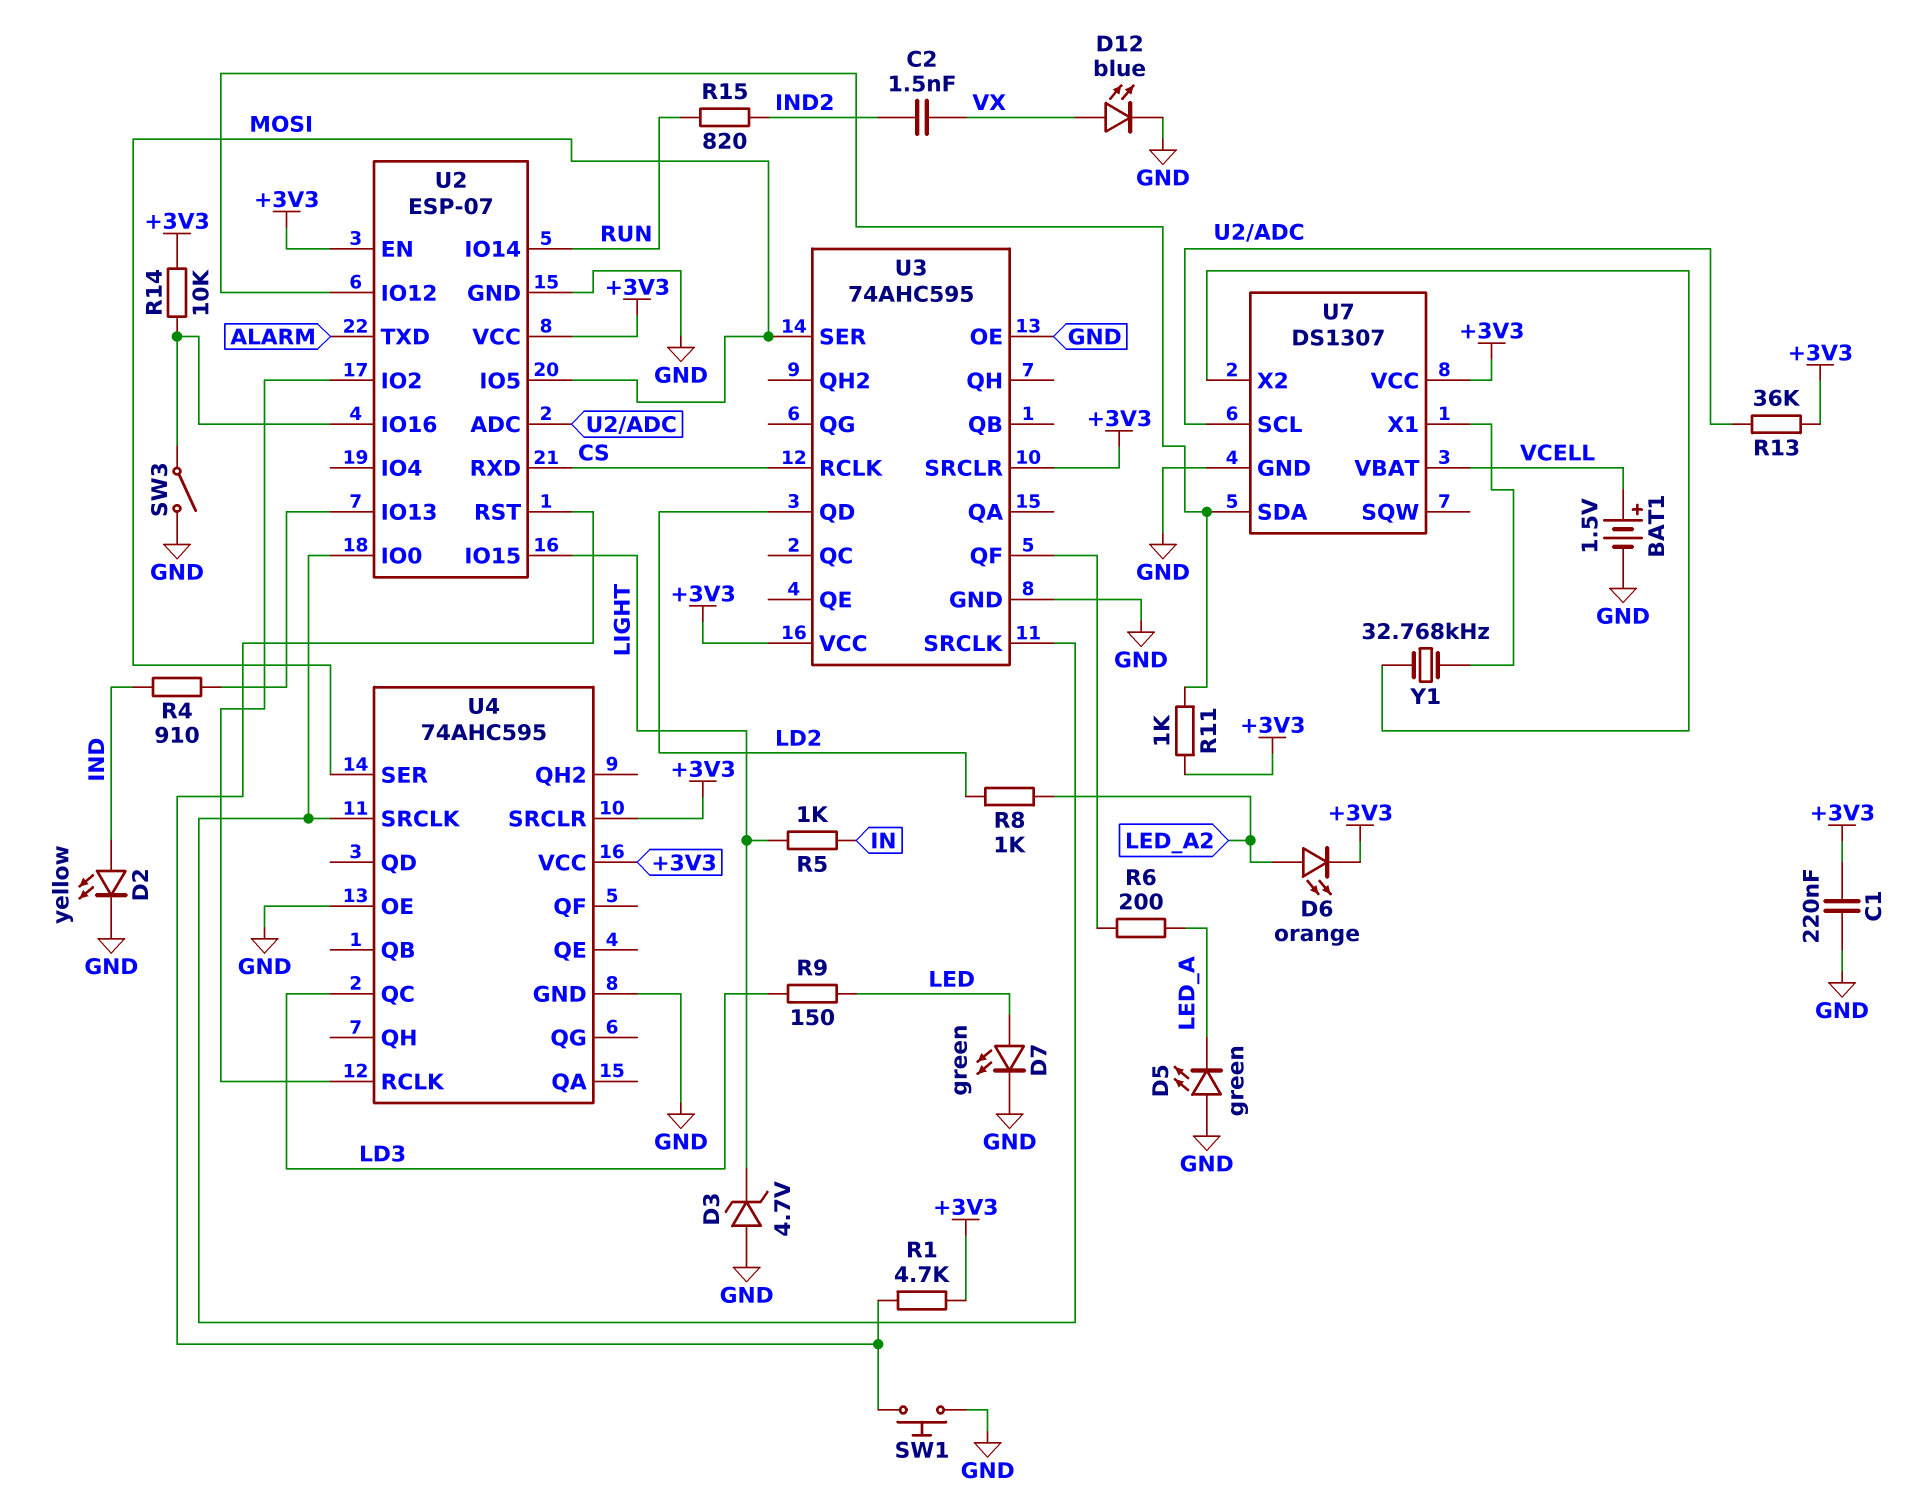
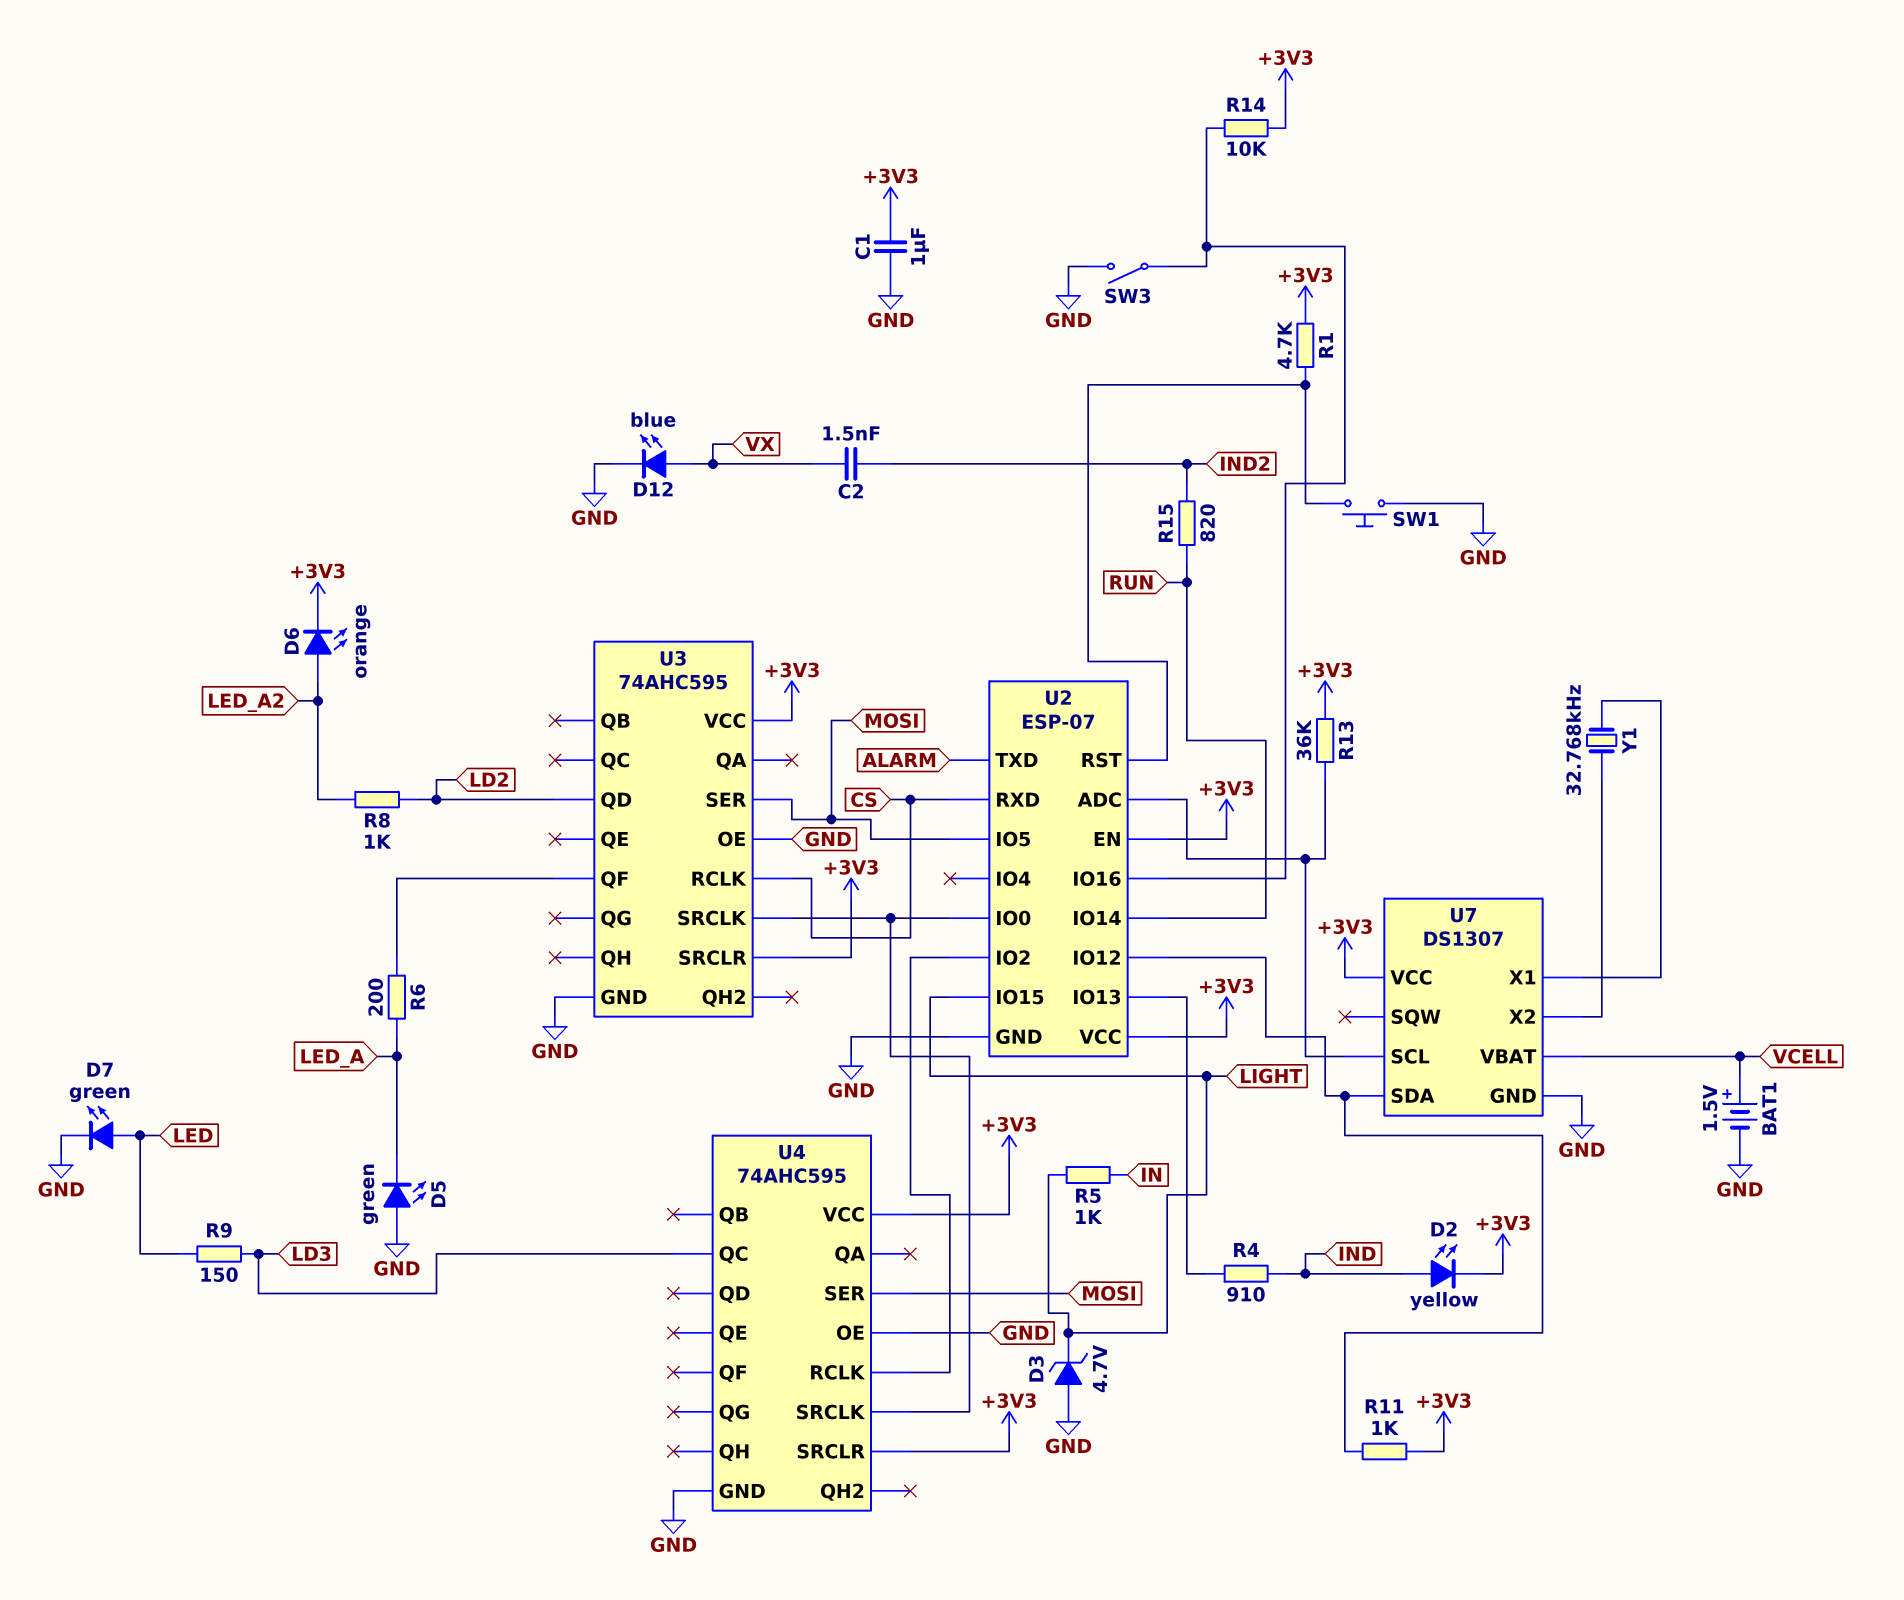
C1: 220nF (+3V3, GND) -> 1uF (+3V3, GND)
D2: LED yellow (A IND, K GND) -> LED yellow (A IND, K +3V3)

